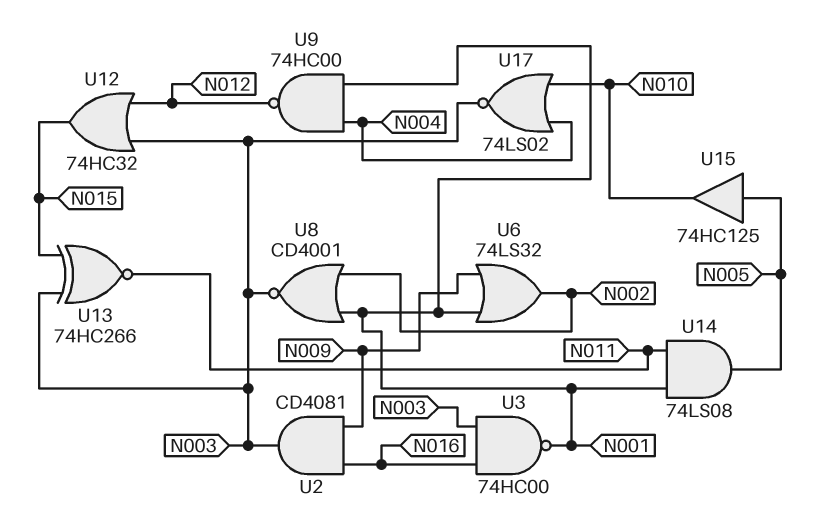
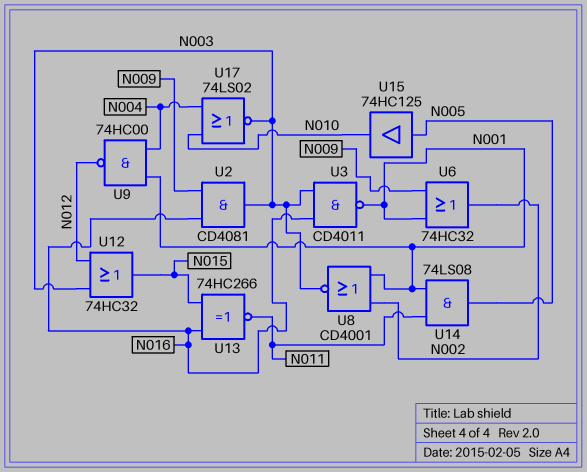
U3: NAND 74HC00 (in N003, in N016, out N001) -> NAND CD4011 (in N003, in N016, out N001)
U6: OR 74LS32 (in N001, in N009, out N002) -> OR 74HC32 (in N001, in N009, out N002)
U13: XNOR 74HC266 (in N003, in N015, out N011) -> XNOR 74HC266 (in N015, in N016, out N011)

